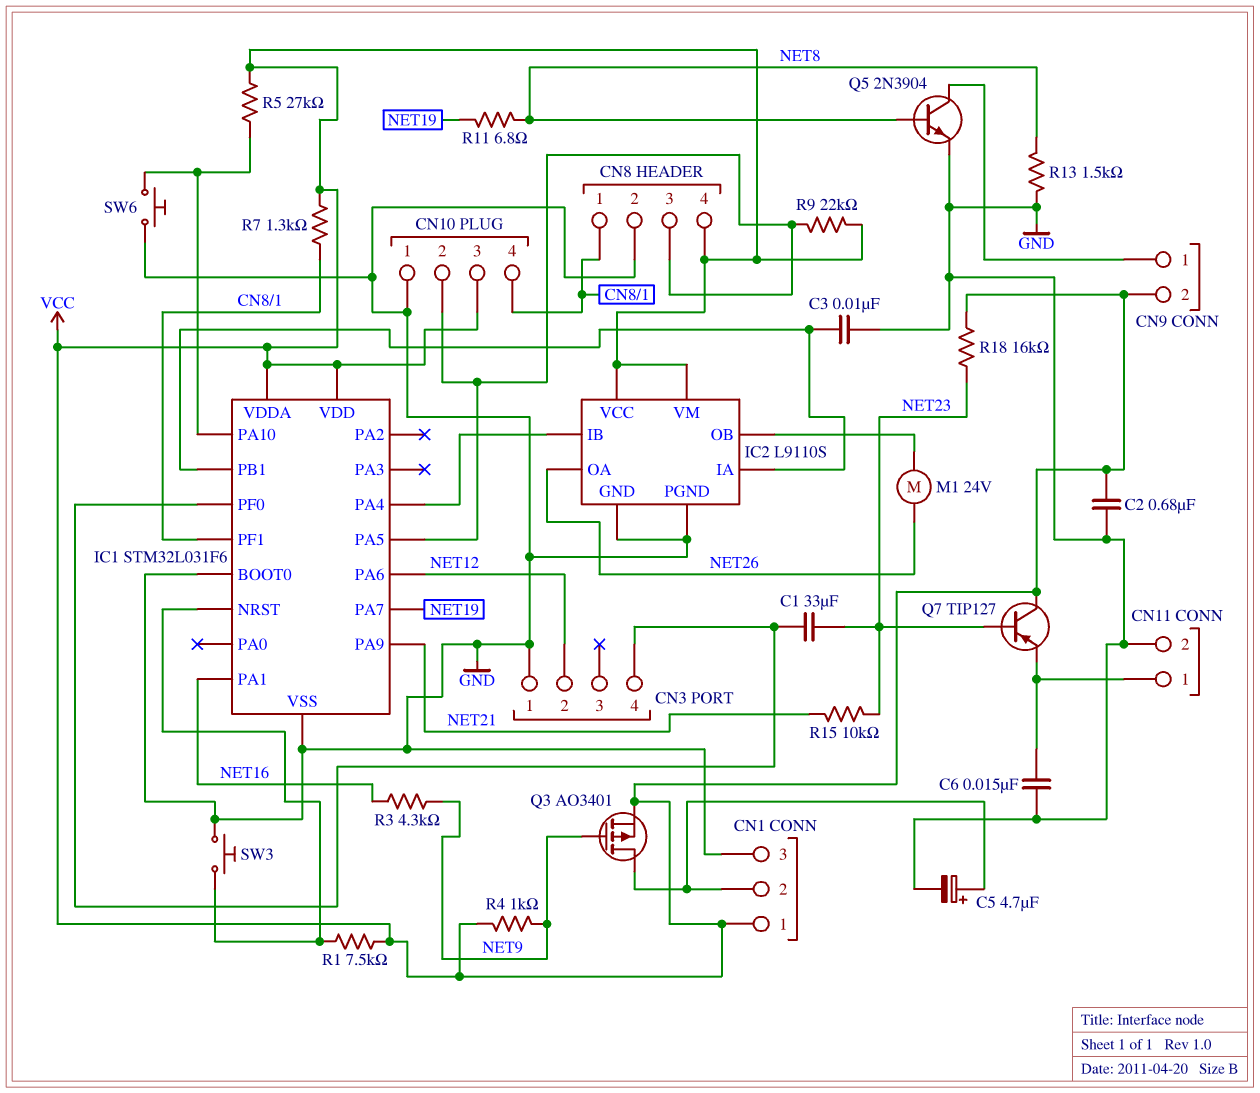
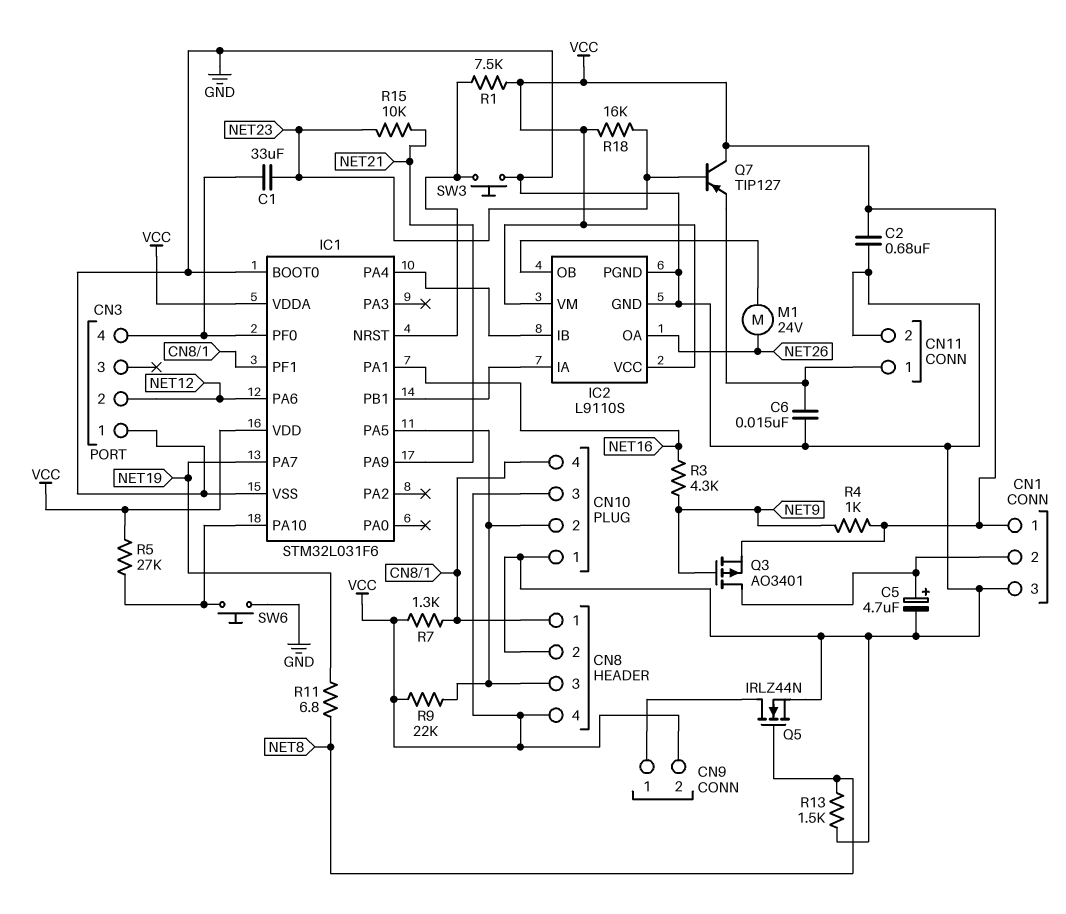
C3: 10nF (GND, IC1/PB1) -> none
Q5: NPN 2N3904 (B NET8, C CN9/1, E GND) -> NMOS IRLZ44N (G NET8, D CN9/1, S GND)

